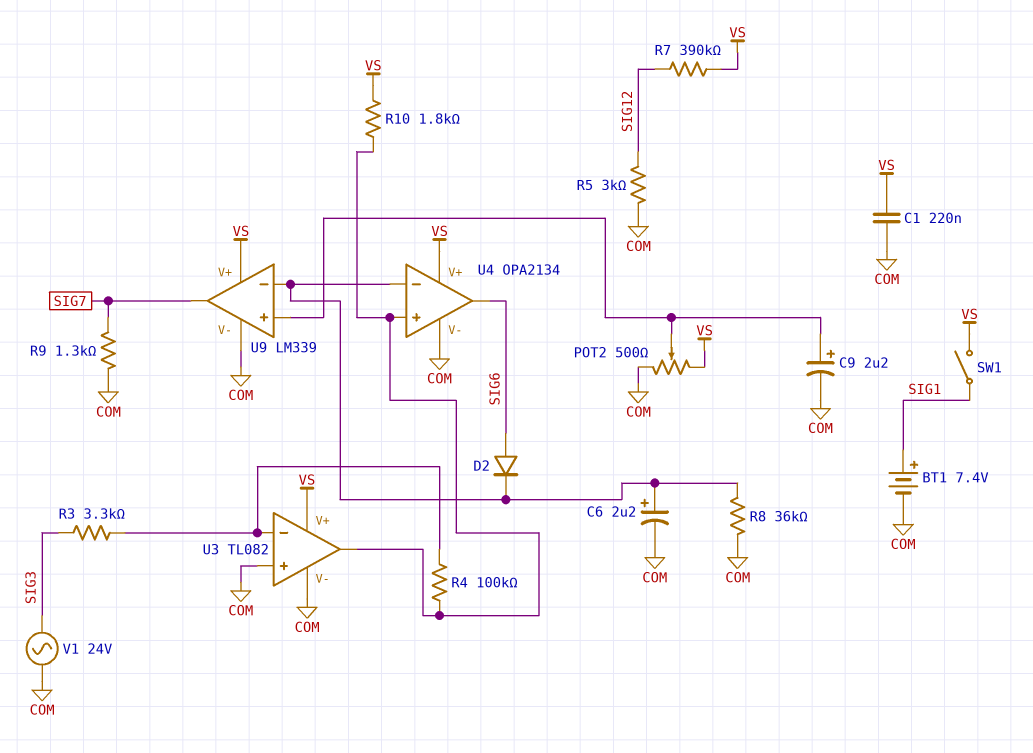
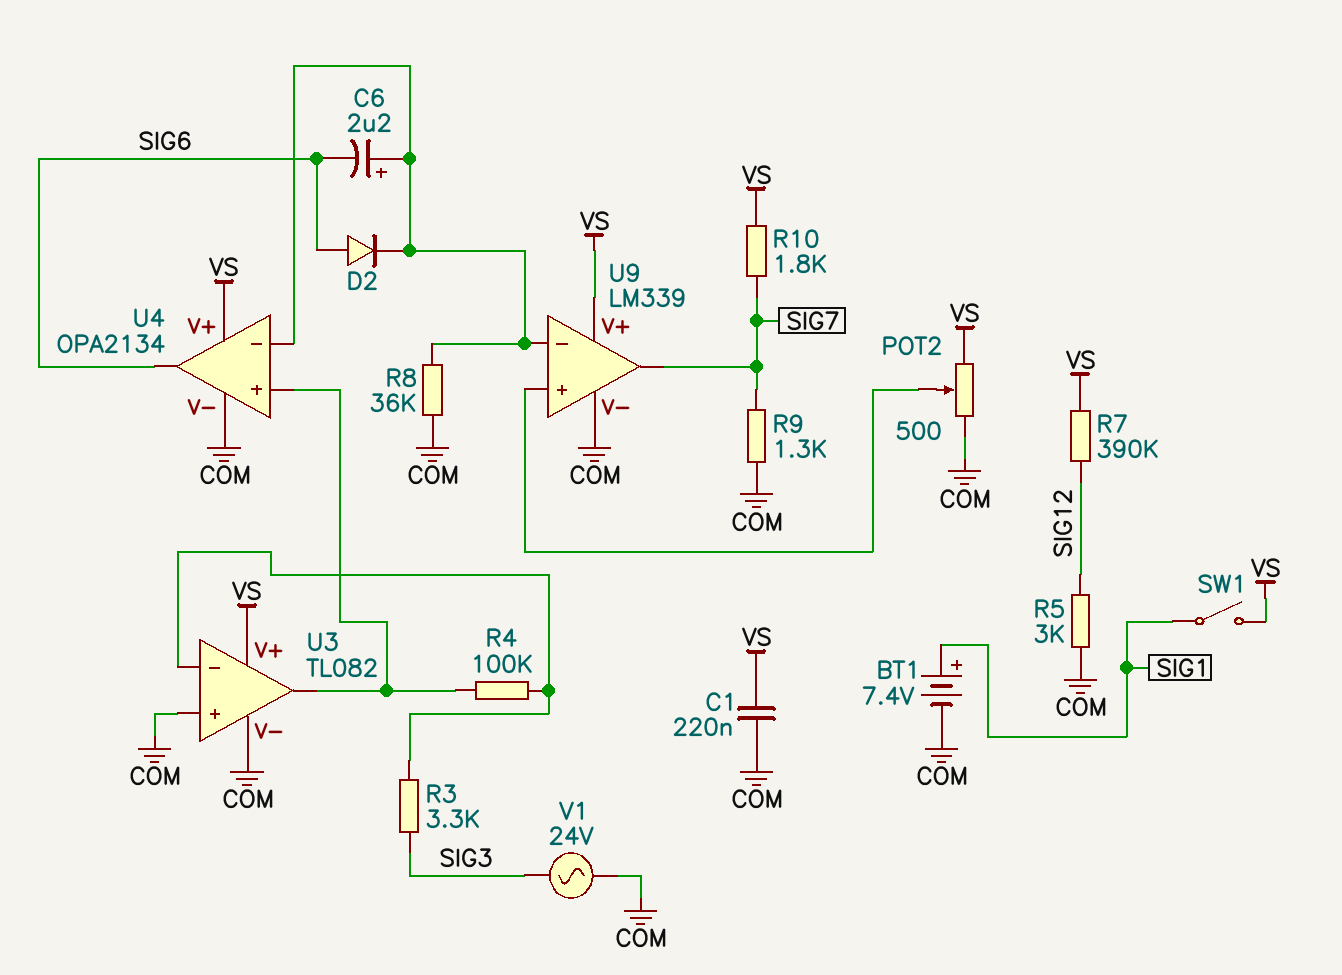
C6: 2.2uF (plus U4/in-, minus COM) -> 2.2uF (plus U4/in-, minus SIG6)
C9: 2.2uF (plus U9/in+, minus COM) -> none
R10: 1.8k (U3/out, VS) -> 1.8k (SIG7, VS)

